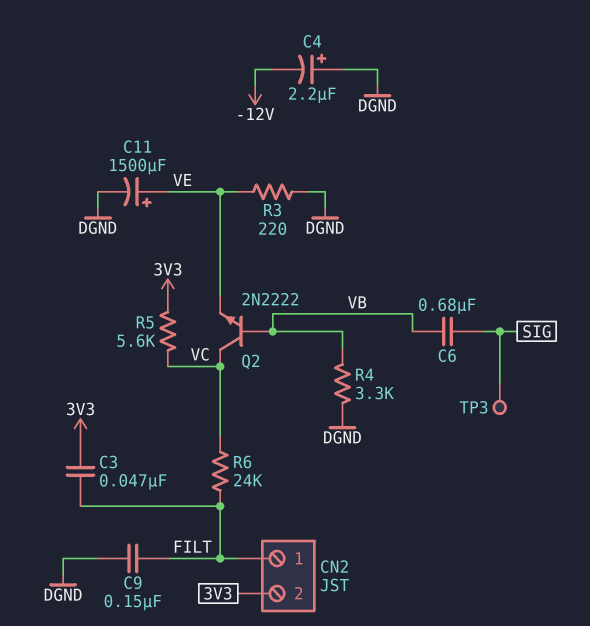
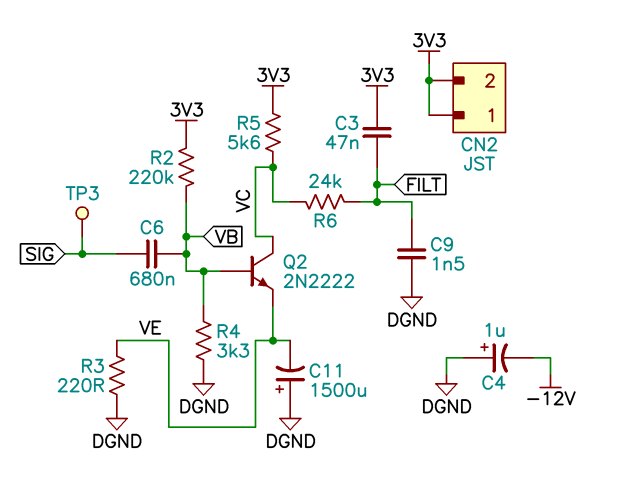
C4: 2.2uF (plus DGND, minus -12V) -> 1uF (plus DGND, minus -12V)
C9: 150nF (DGND, FILT) -> 1.5nF (DGND, FILT)
C11: 1500uF (plus VE, minus DGND) -> 1500uF (plus DGND, minus VE)
CN2 pin 1: FILT -> 3V3
R2: none -> 220k (3V3, VB)

